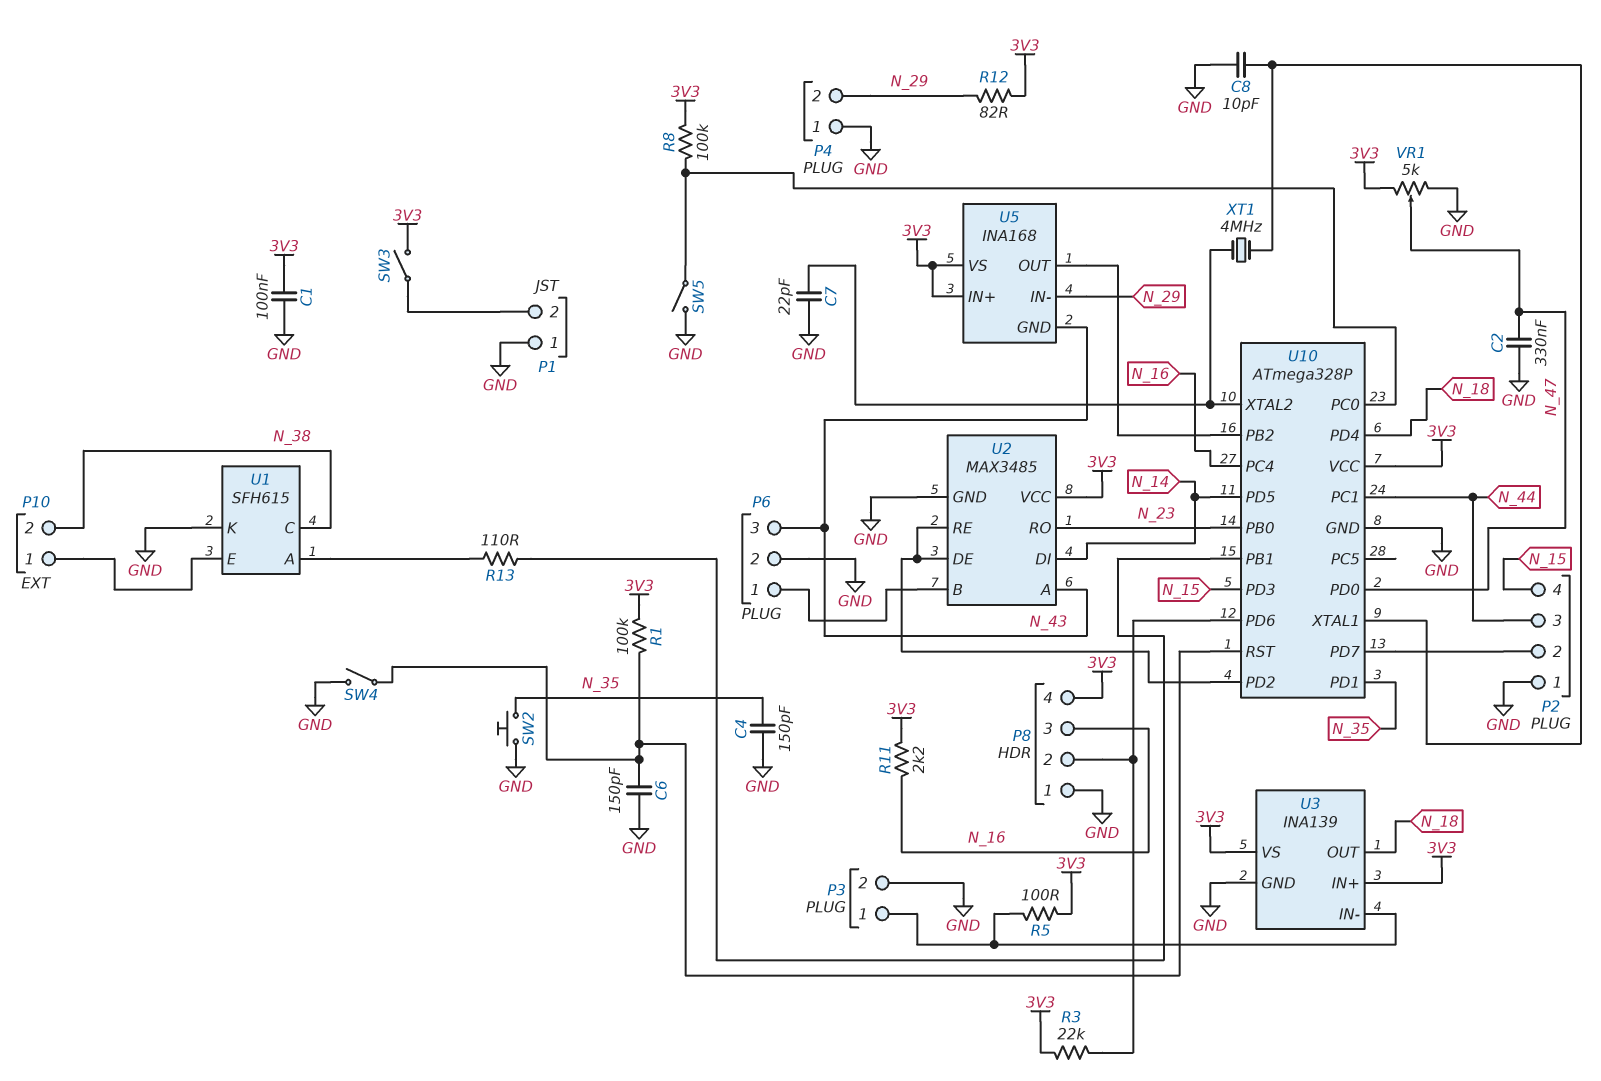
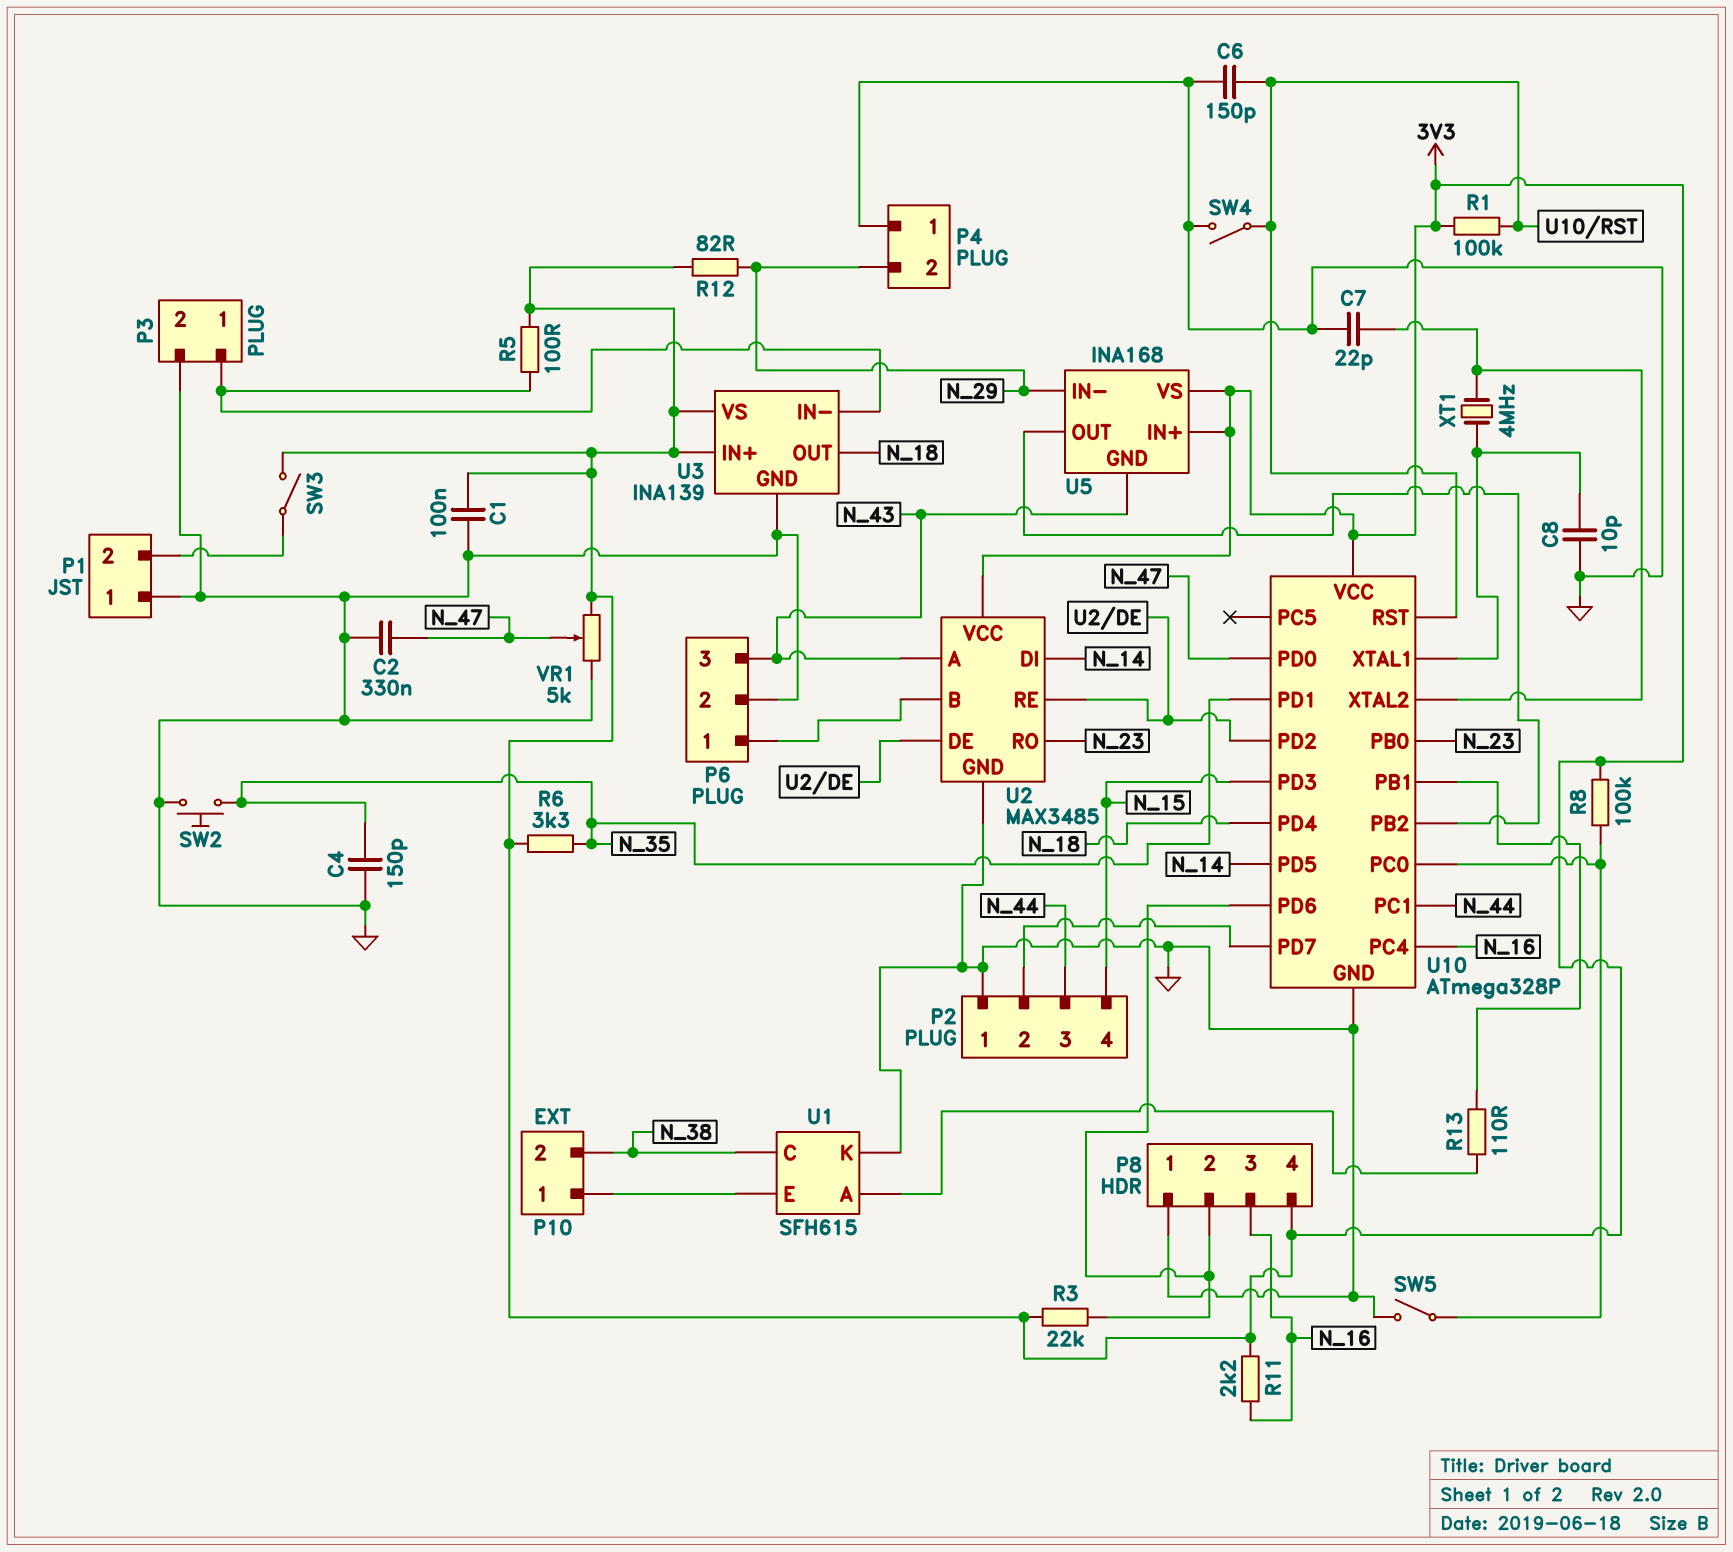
R6: none -> 3.3k (3V3, N_35)

